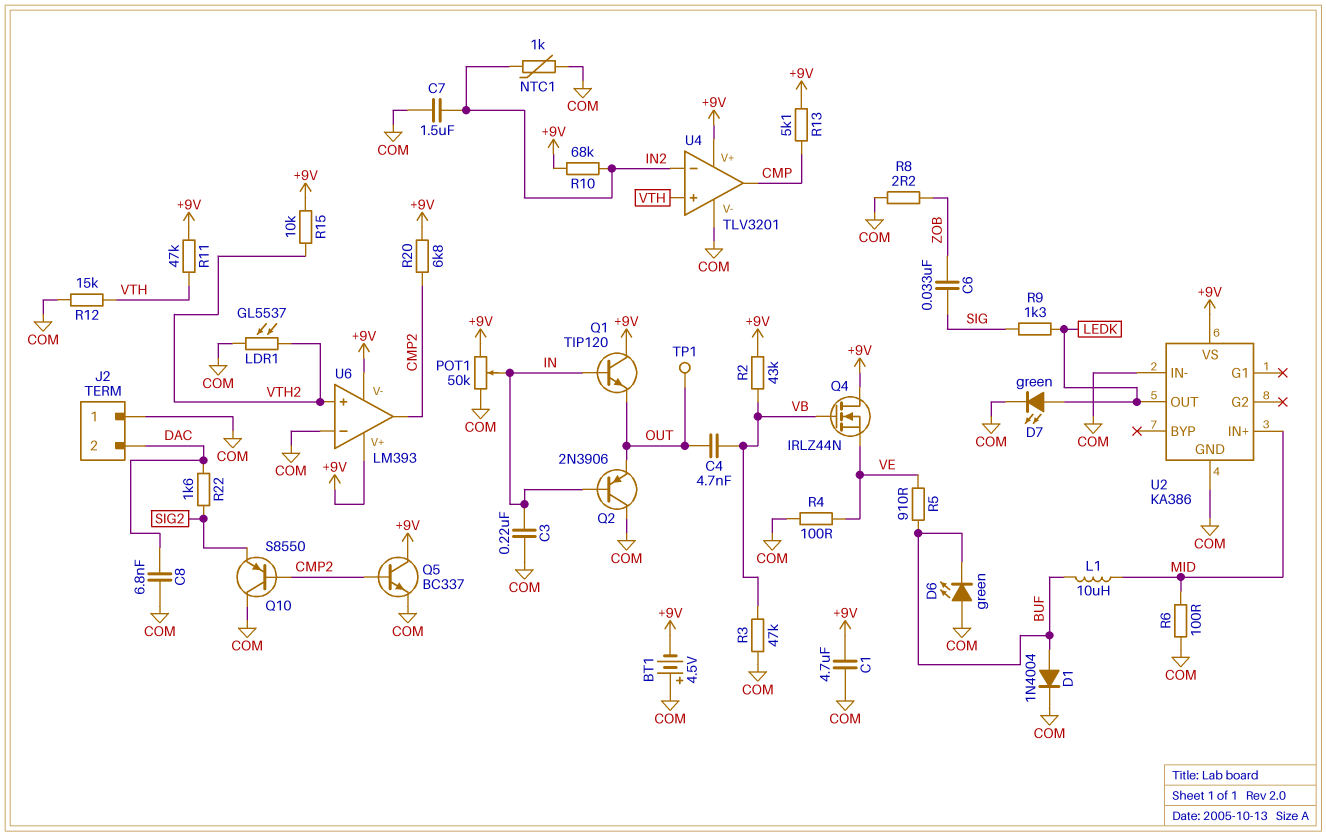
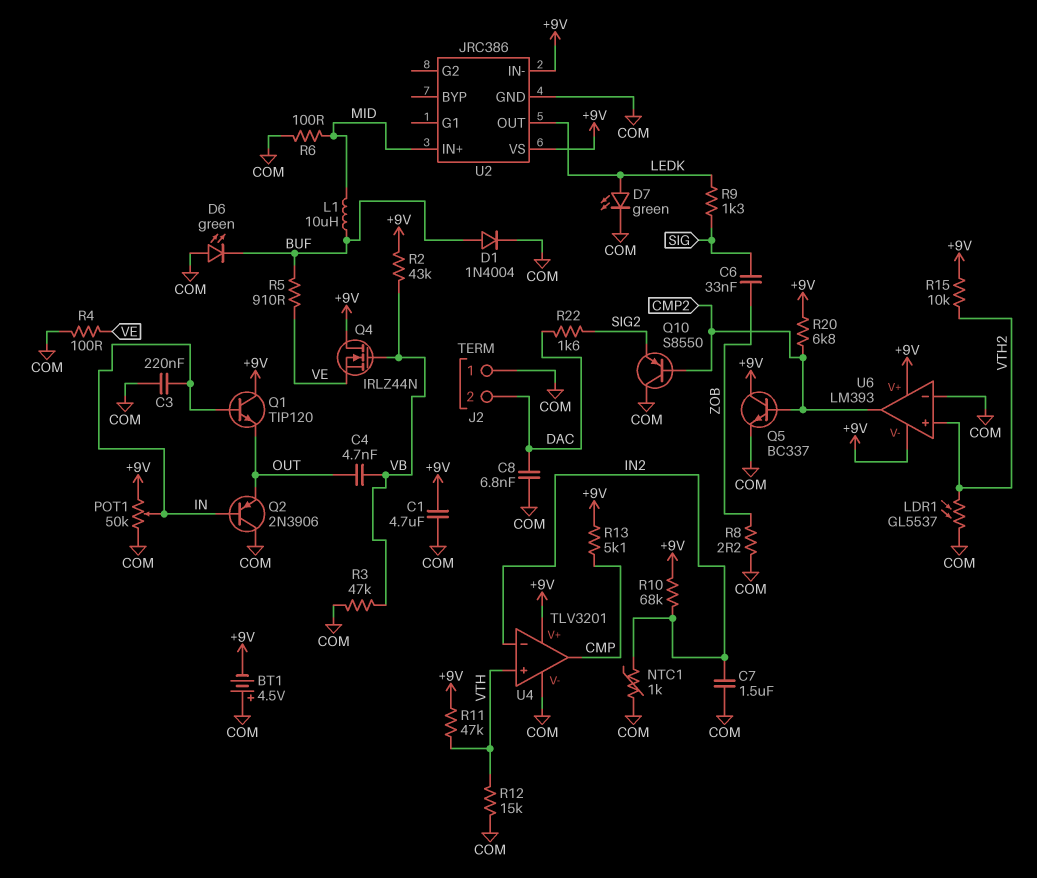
TP1: test point (OUT) -> none
U2: KA386 -> JRC386
U2 pin IN-: COM -> +9V

